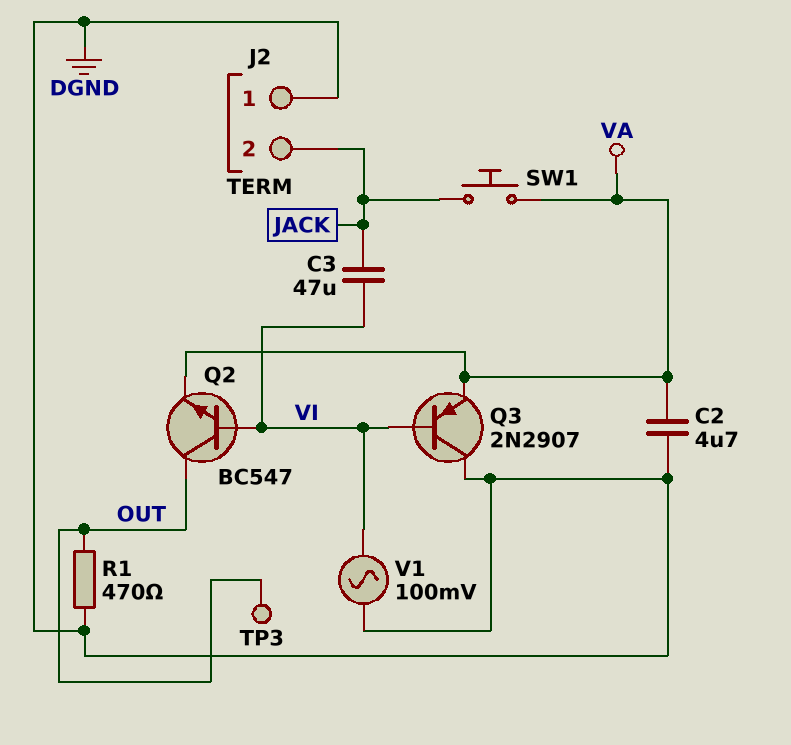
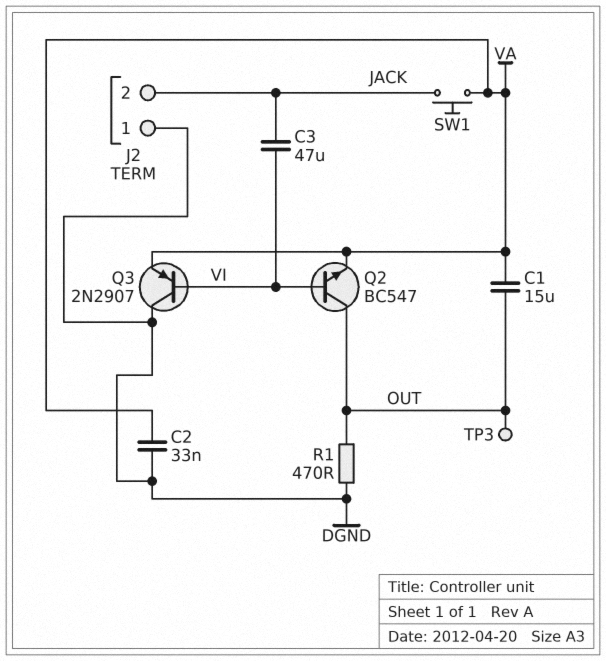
C1: none -> 15uF (OUT, VA)
C2: 4.7uF (DGND, VA) -> 33nF (DGND, VA)
V1: AC 100mV (DGND, VI) -> none

